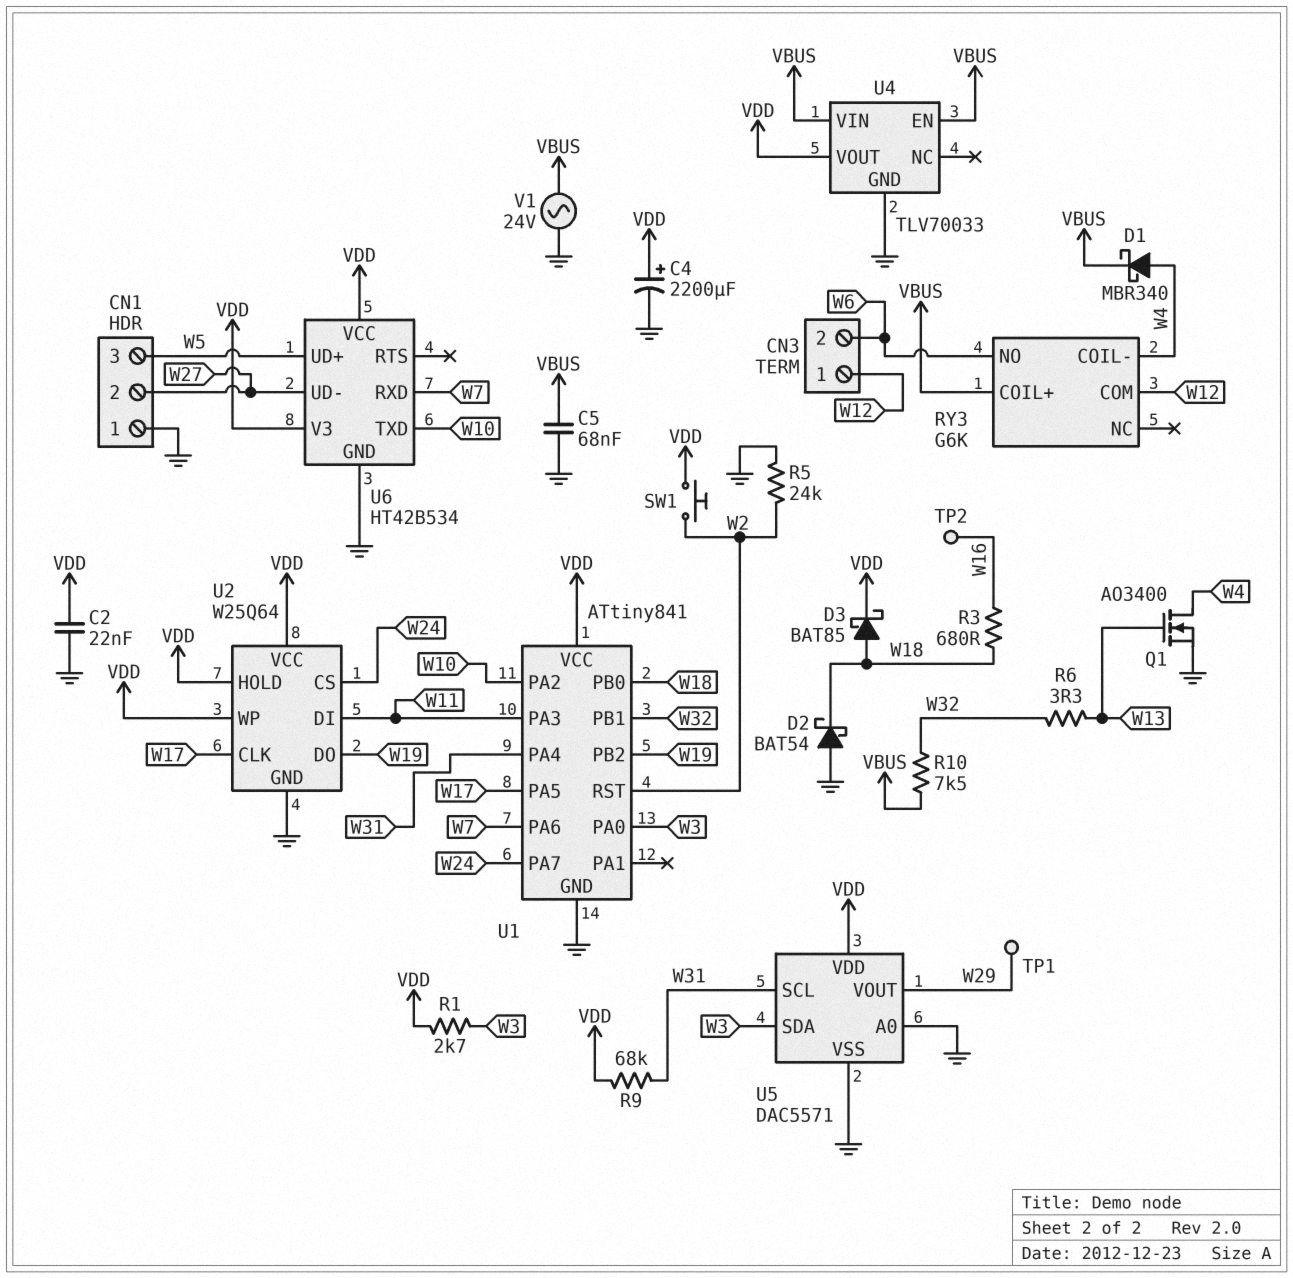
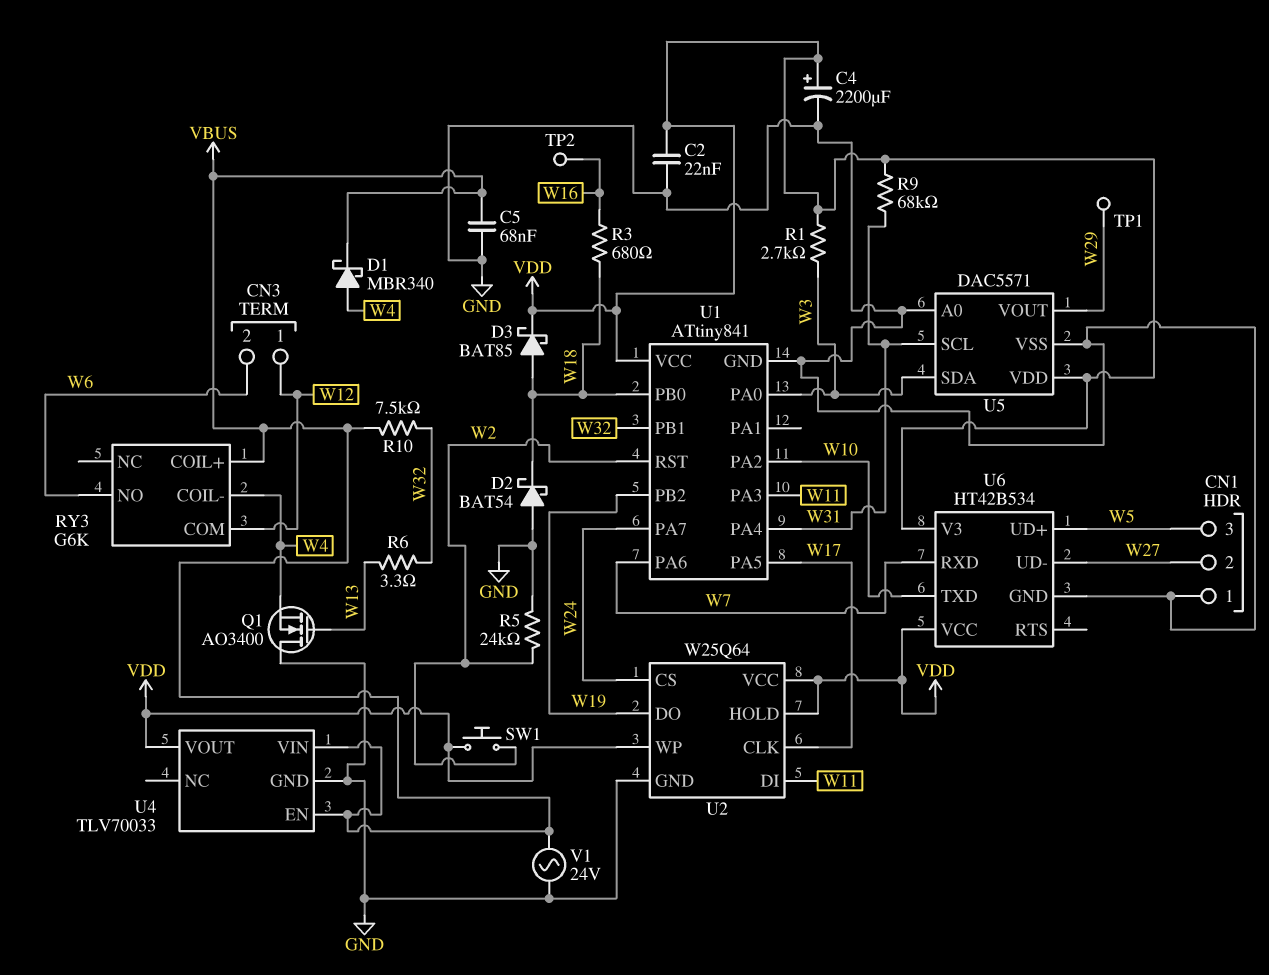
Q1: NMOS AO3400 (G W13, D W4, S GND) -> NMOS AO3400 (G W13, D GND, S W4)

